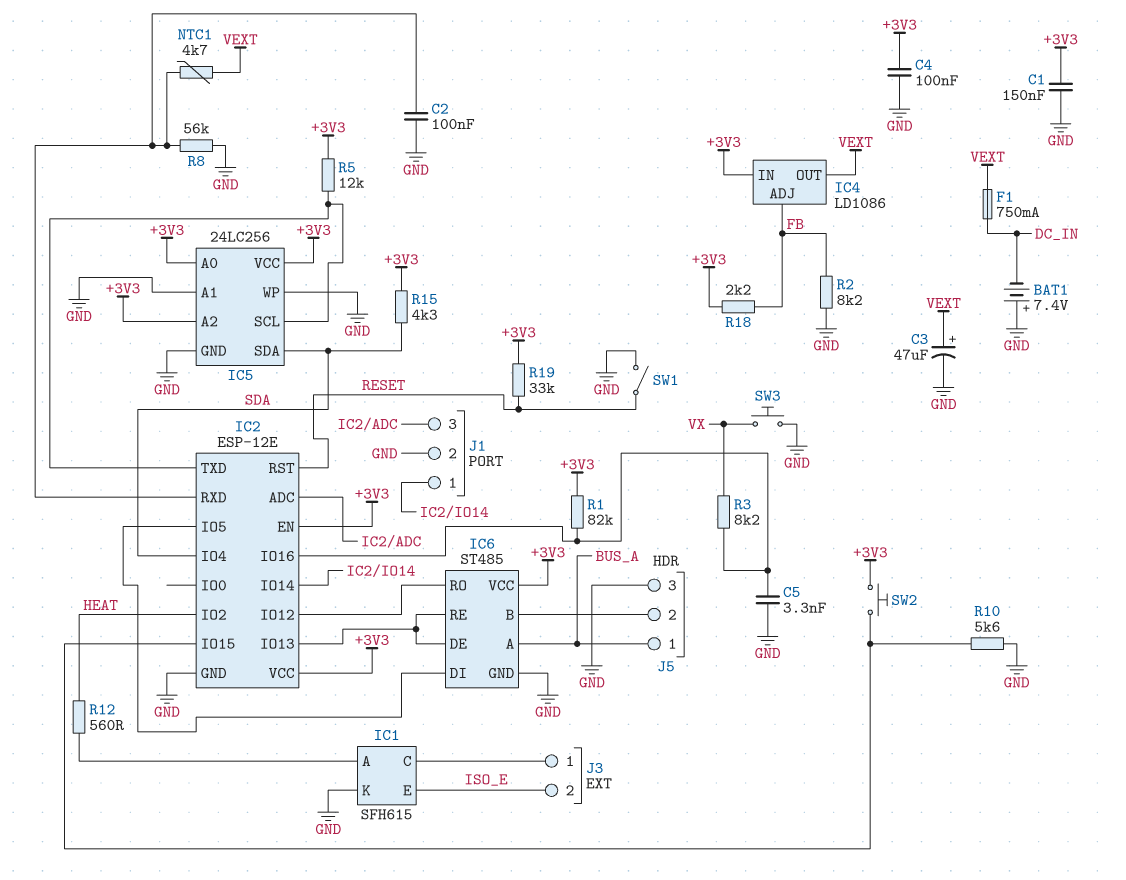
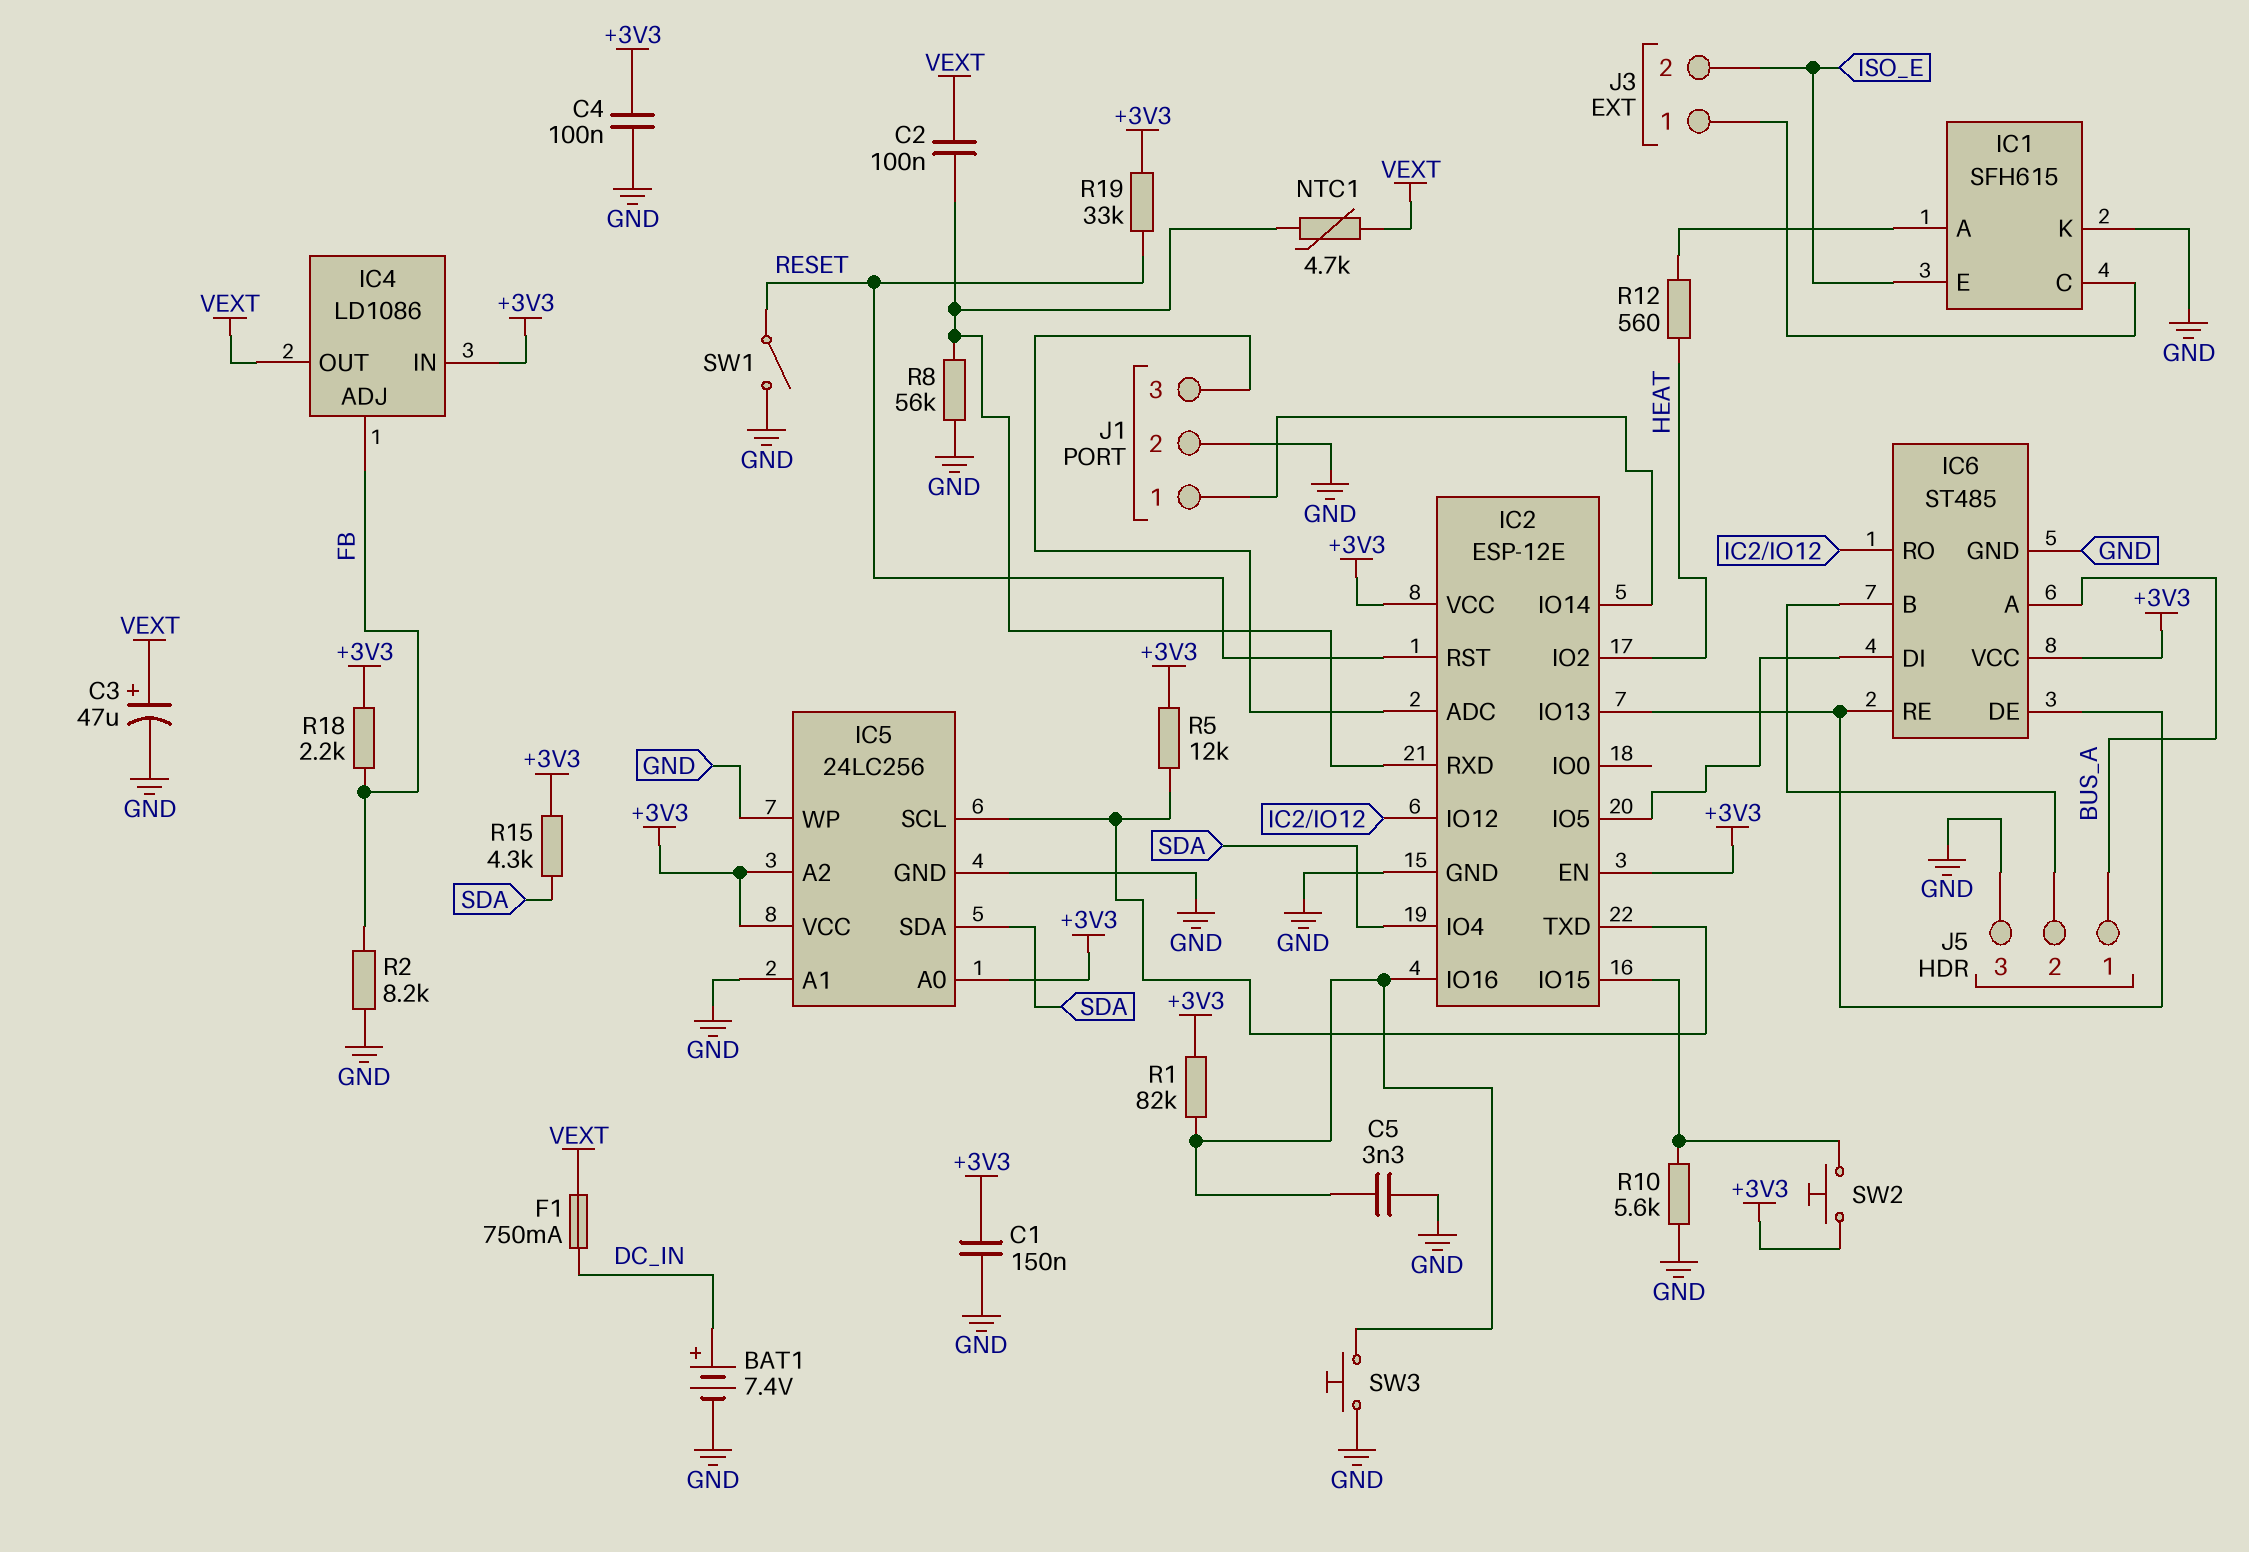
BAT1: 7.4V (plus GND, minus DC_IN) -> 7.4V (plus DC_IN, minus GND)
C2: 100nF (GND, IC2/RXD) -> 100nF (IC2/RXD, VEXT)
R3: 8.2k (IC2/IO16, VX) -> none
SW3: button (GND, VX) -> button (GND, IC2/IO16)

